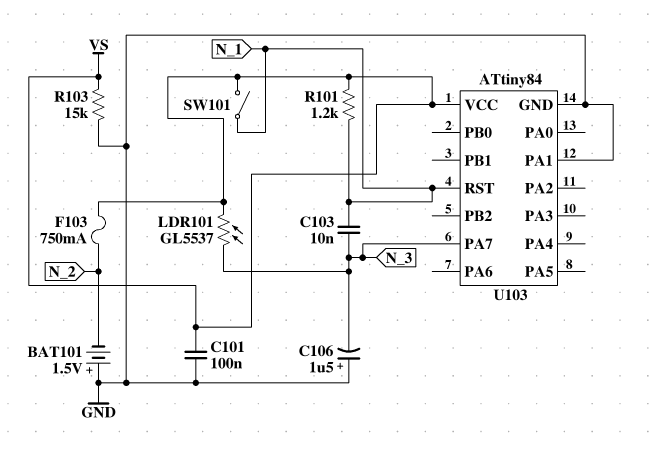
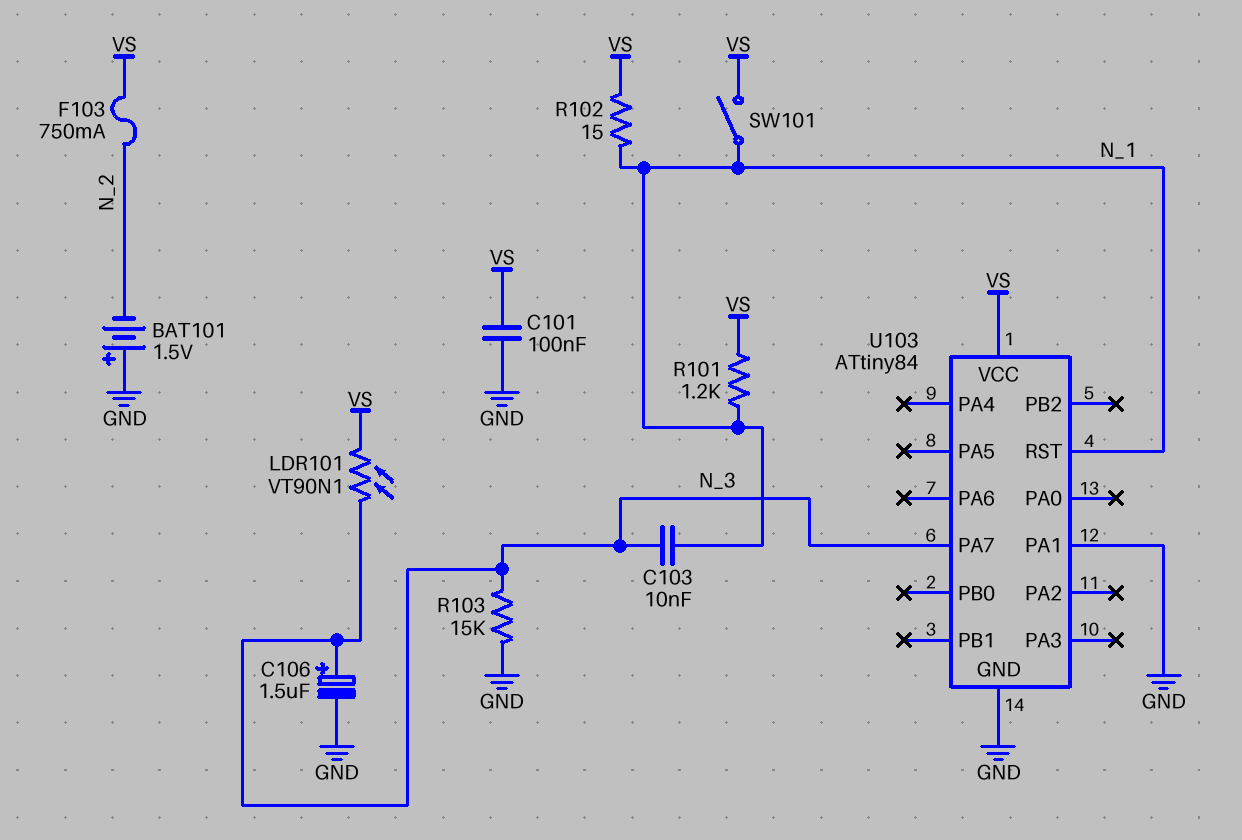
C106: 1.5uF (plus GND, minus N_3) -> 1.5uF (plus N_3, minus GND)
LDR101: GL5537 (N_3, VS) -> VT90N1 (N_3, VS)
R102: none -> 15 (N_1, VS)
R103: 15k (GND, VS) -> 15k (GND, N_3)

